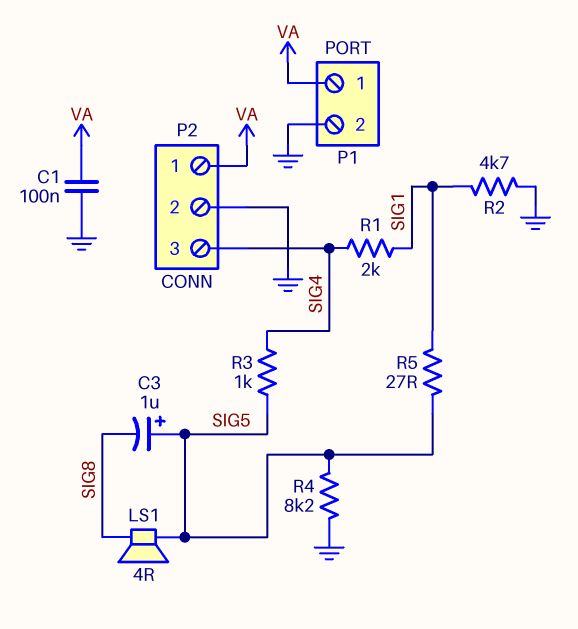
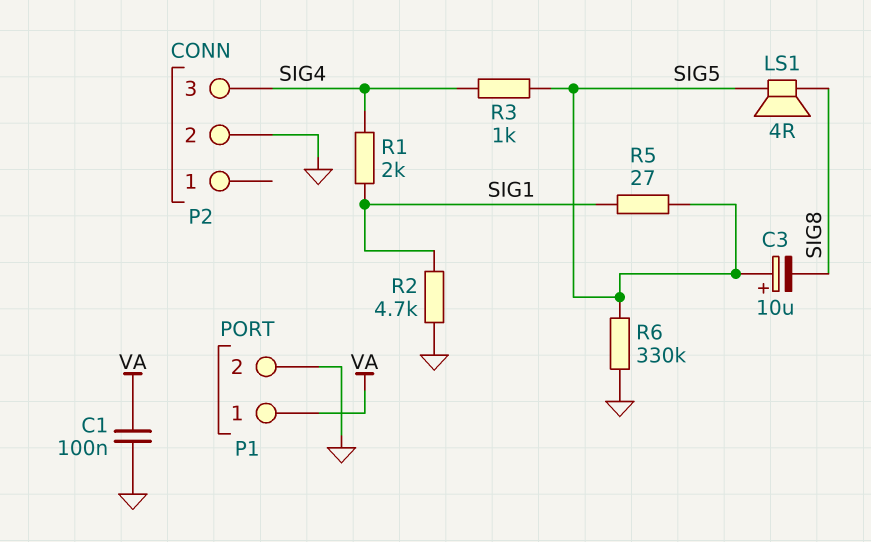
C3: 1uF (plus SIG5, minus SIG8) -> 10uF (plus SIG5, minus SIG8)
P2 pin 1: VA -> none
R4: 8.2k (GND, SIG5) -> none
R6: none -> 330k (GND, SIG5)

